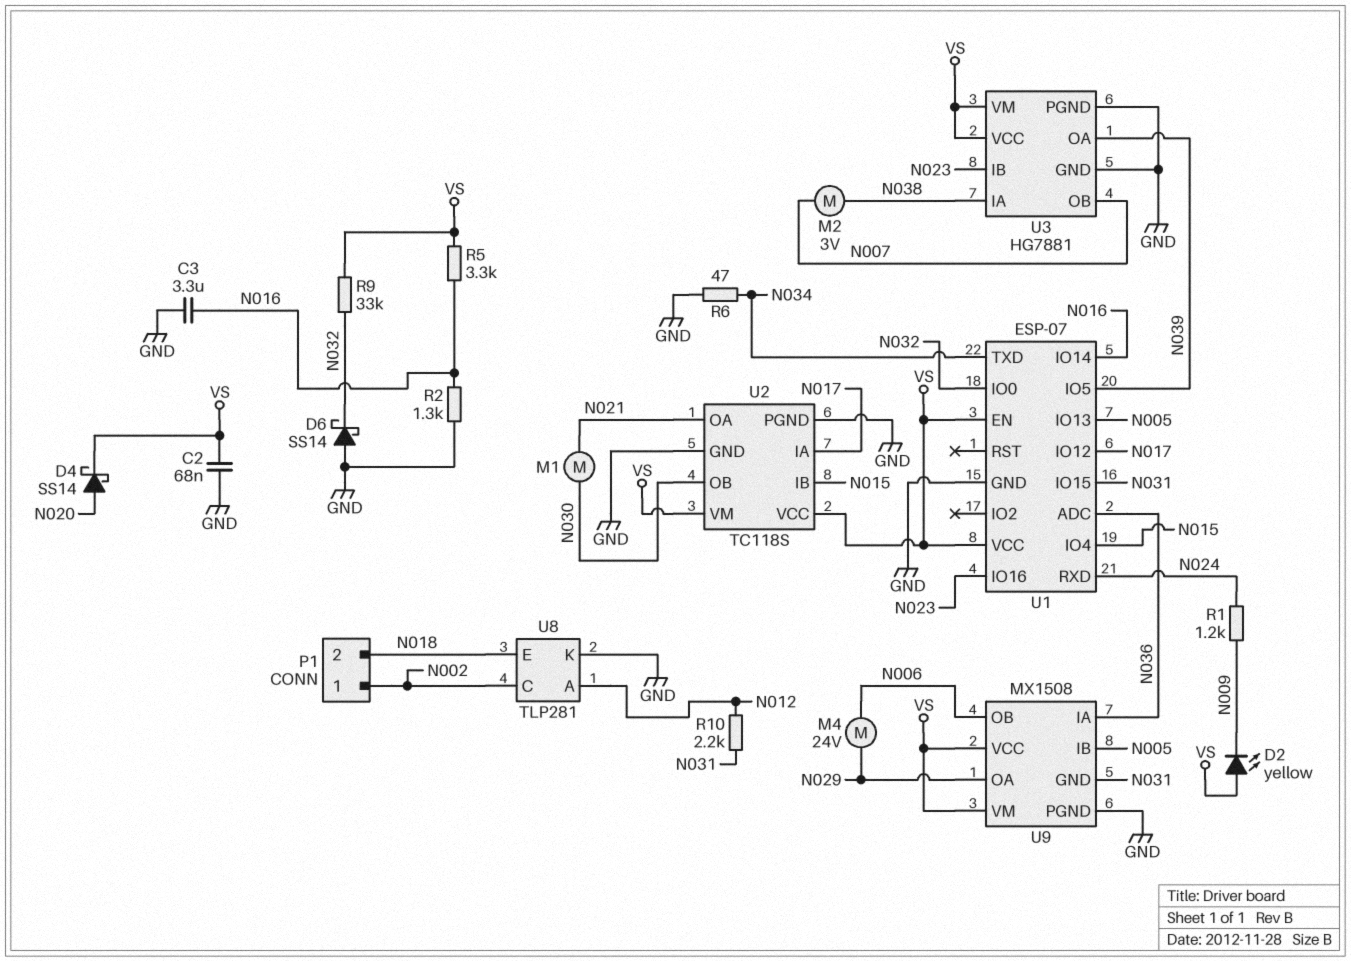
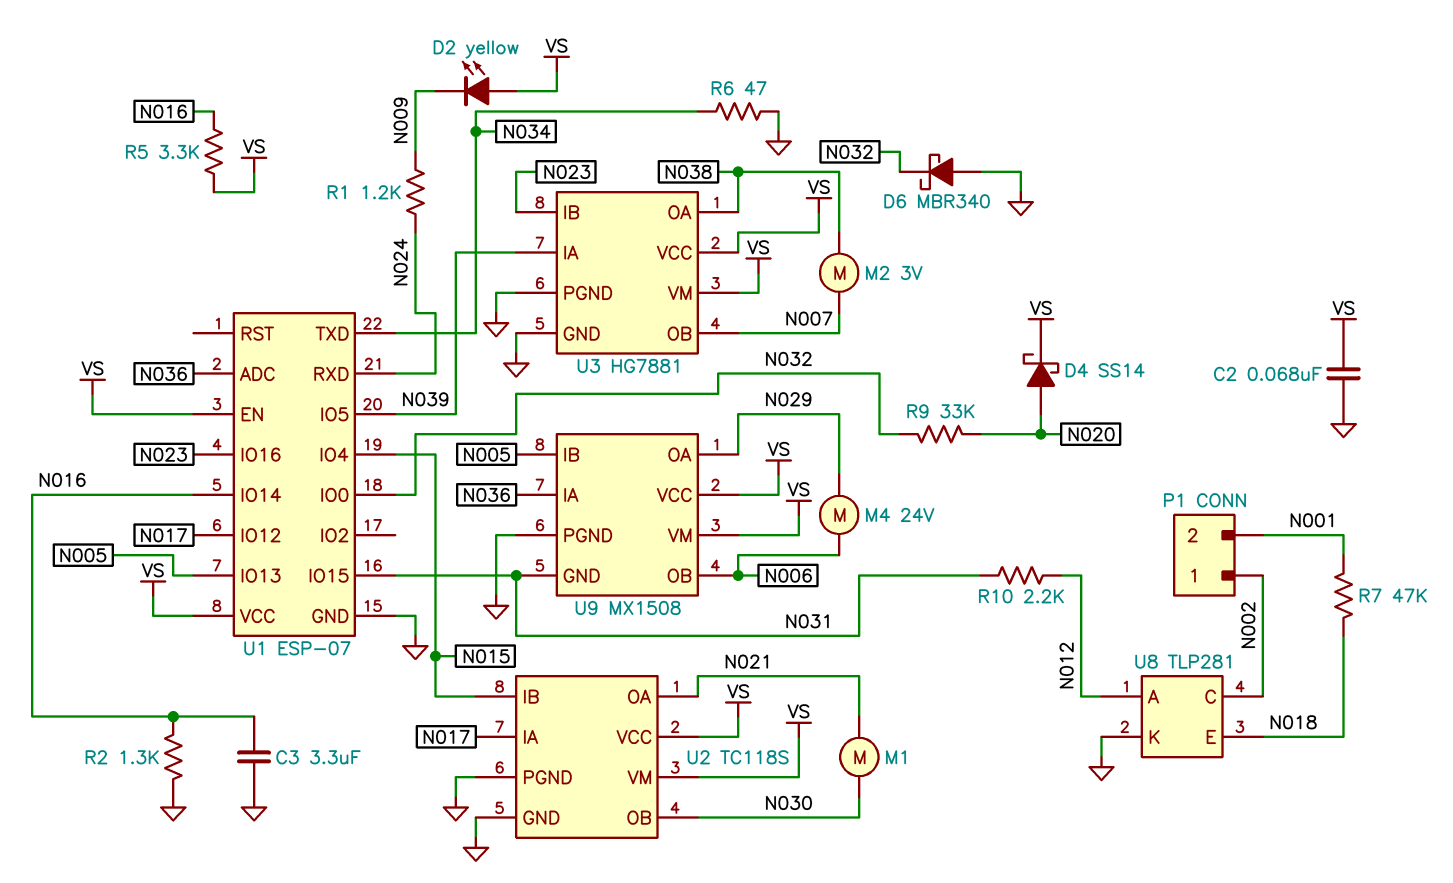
D6: schottky SS14 (A GND, K N032) -> schottky MBR340 (A GND, K N032)
P1 pin 2: N018 -> N001
R7: none -> 47k (N001, N018)
R9: 33k (N032, VS) -> 33k (N020, N032)
U3 pin IA: N038 -> N039
U3 pin OA: N039 -> N038

